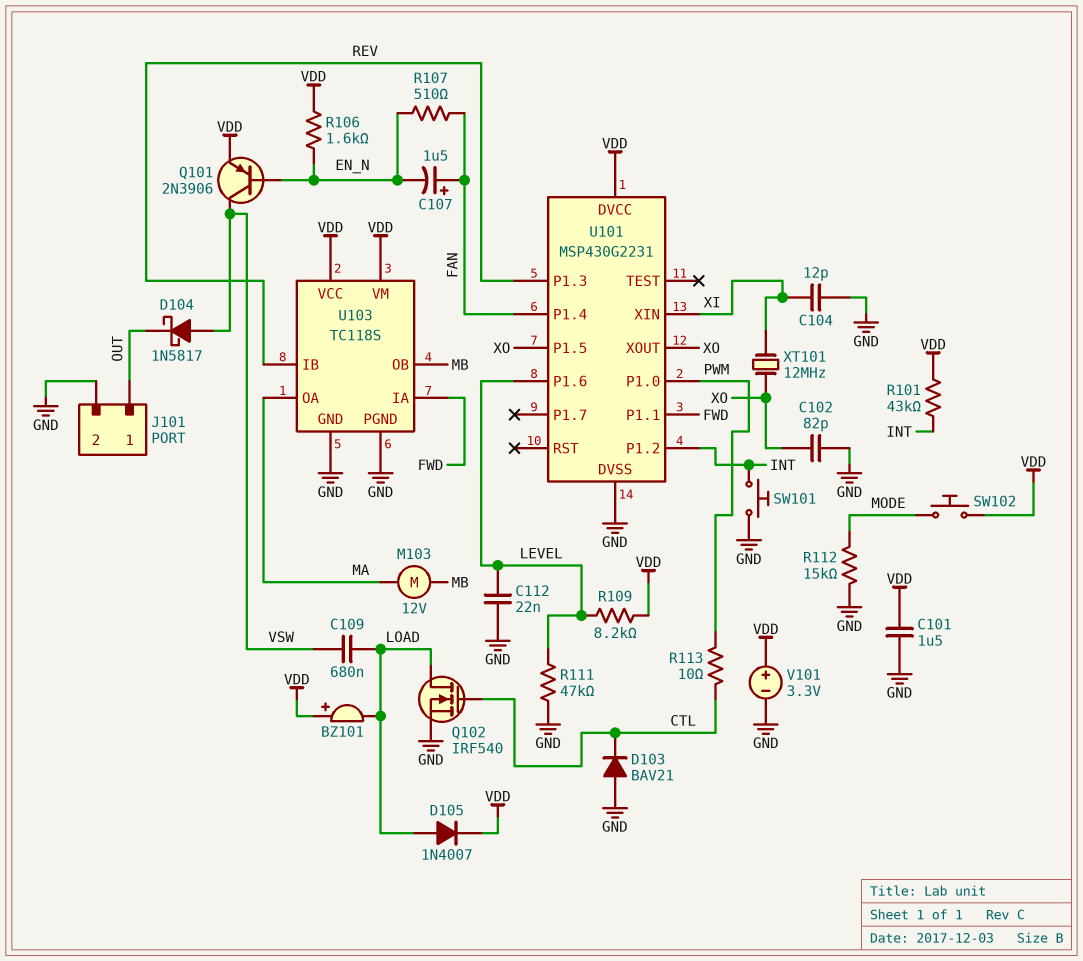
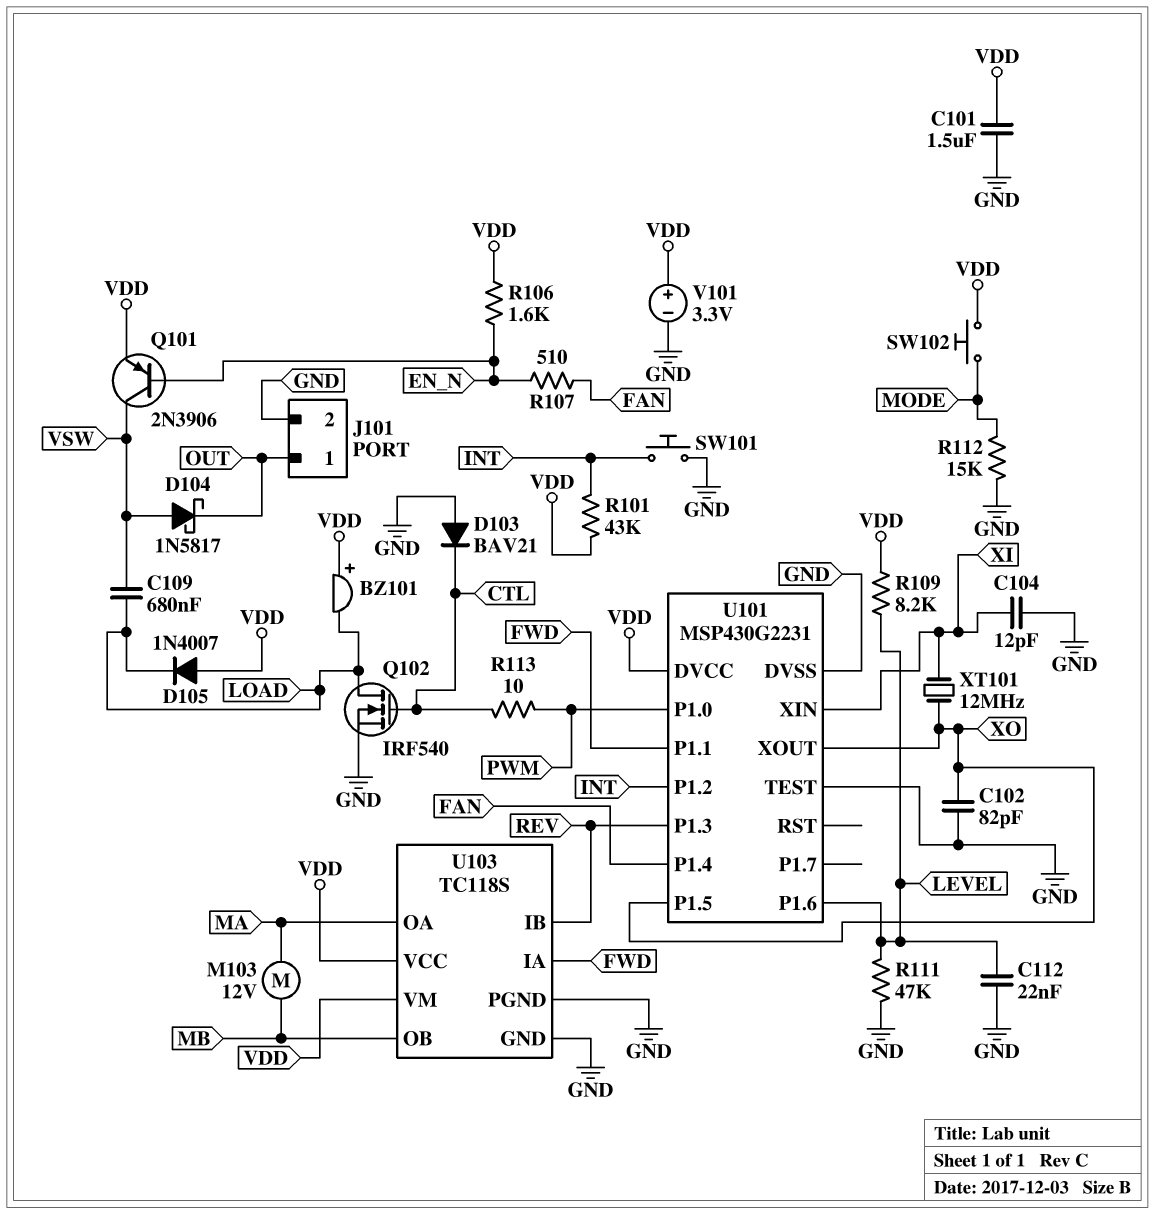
C107: 1.5uF (plus FAN, minus EN_N) -> none
D105: diode 1N4007 (A LOAD, K VDD) -> diode 1N4007 (A VDD, K LOAD)
U101 pin TEST: none -> GND

